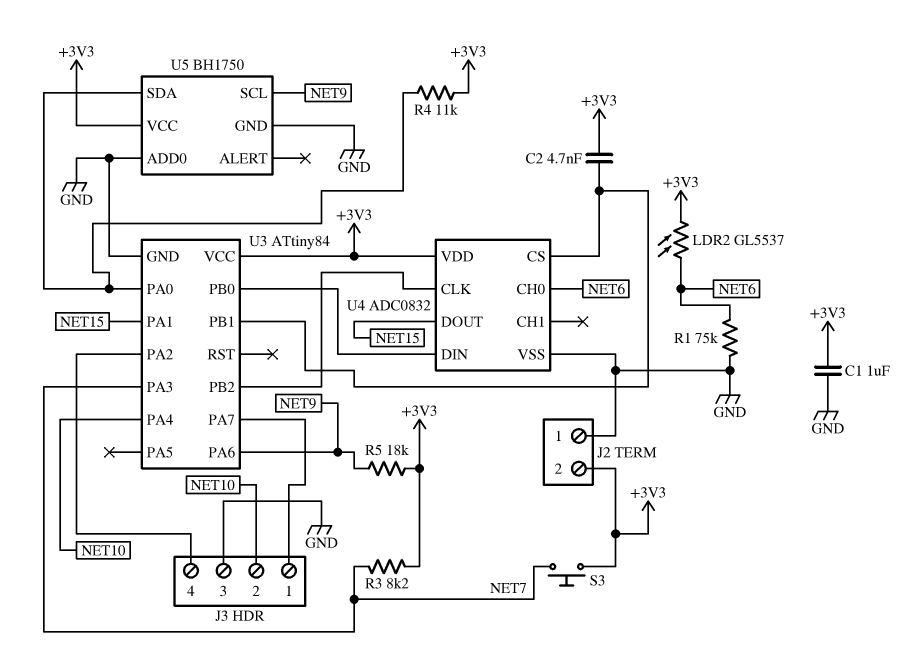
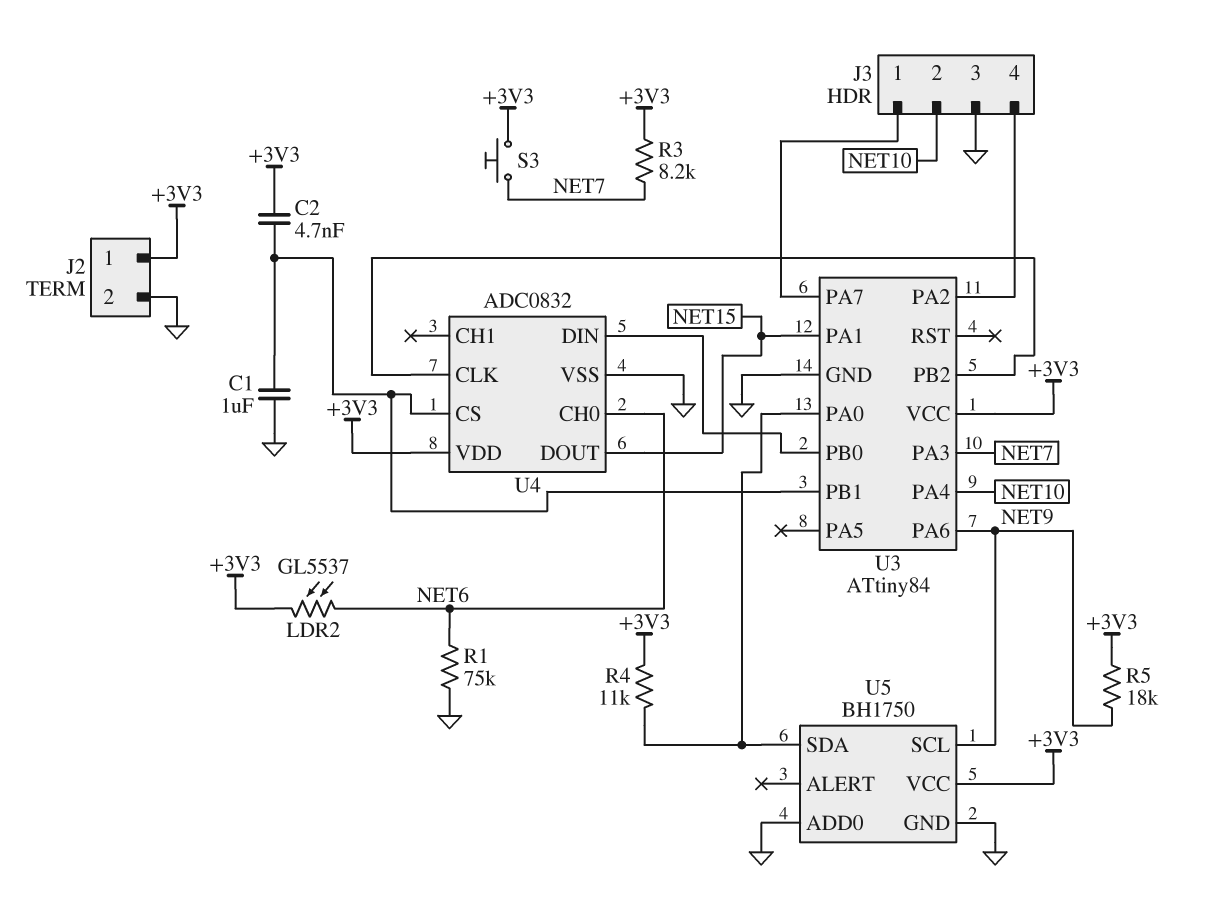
C1: 1uF (+3V3, GND) -> 1uF (GND, U3/PB1)
J2 pin 1: GND -> +3V3
J2 pin 2: +3V3 -> GND

